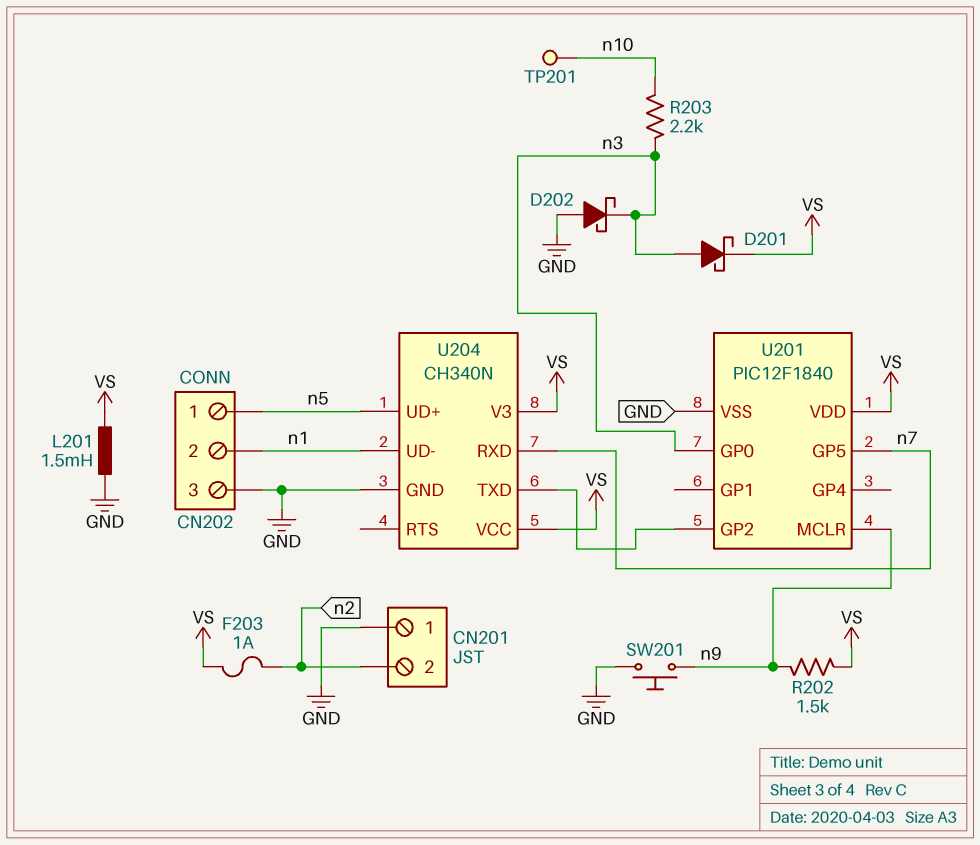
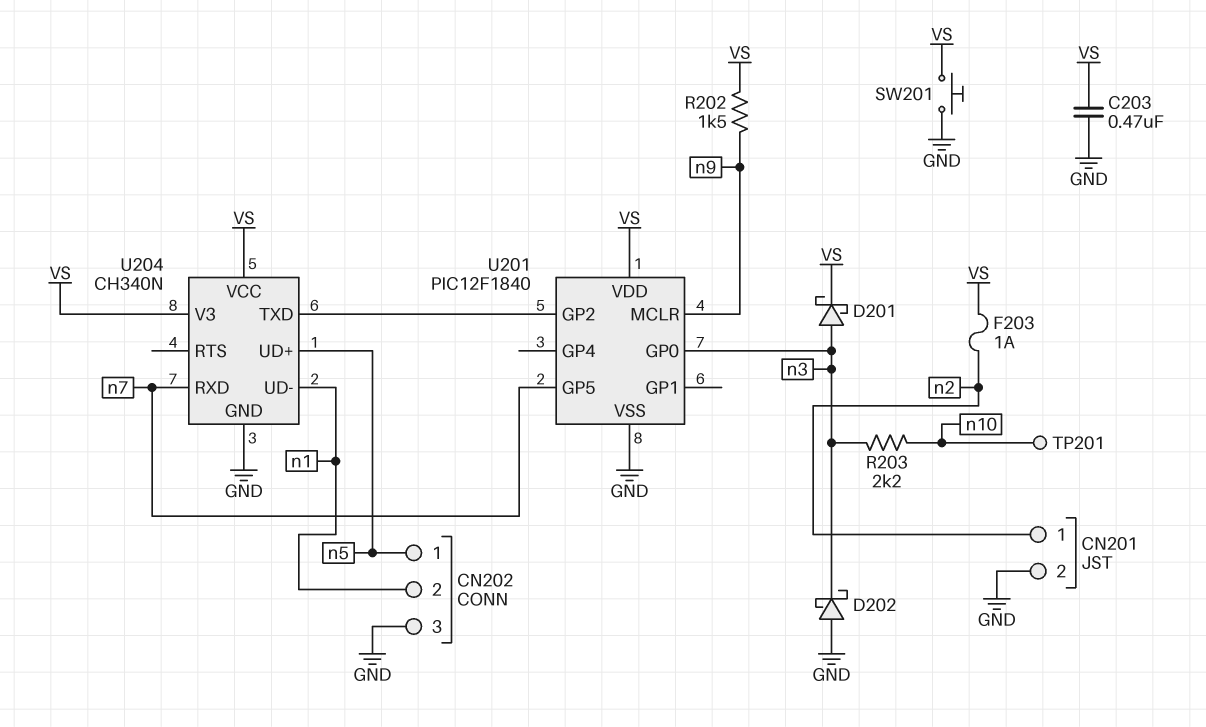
C203: none -> 470nF (GND, VS)
CN201 pin 1: GND -> n2
CN201 pin 2: n2 -> GND
L201: 1.5mH (GND, VS) -> none
SW201: button (GND, n9) -> button (GND, VS)

